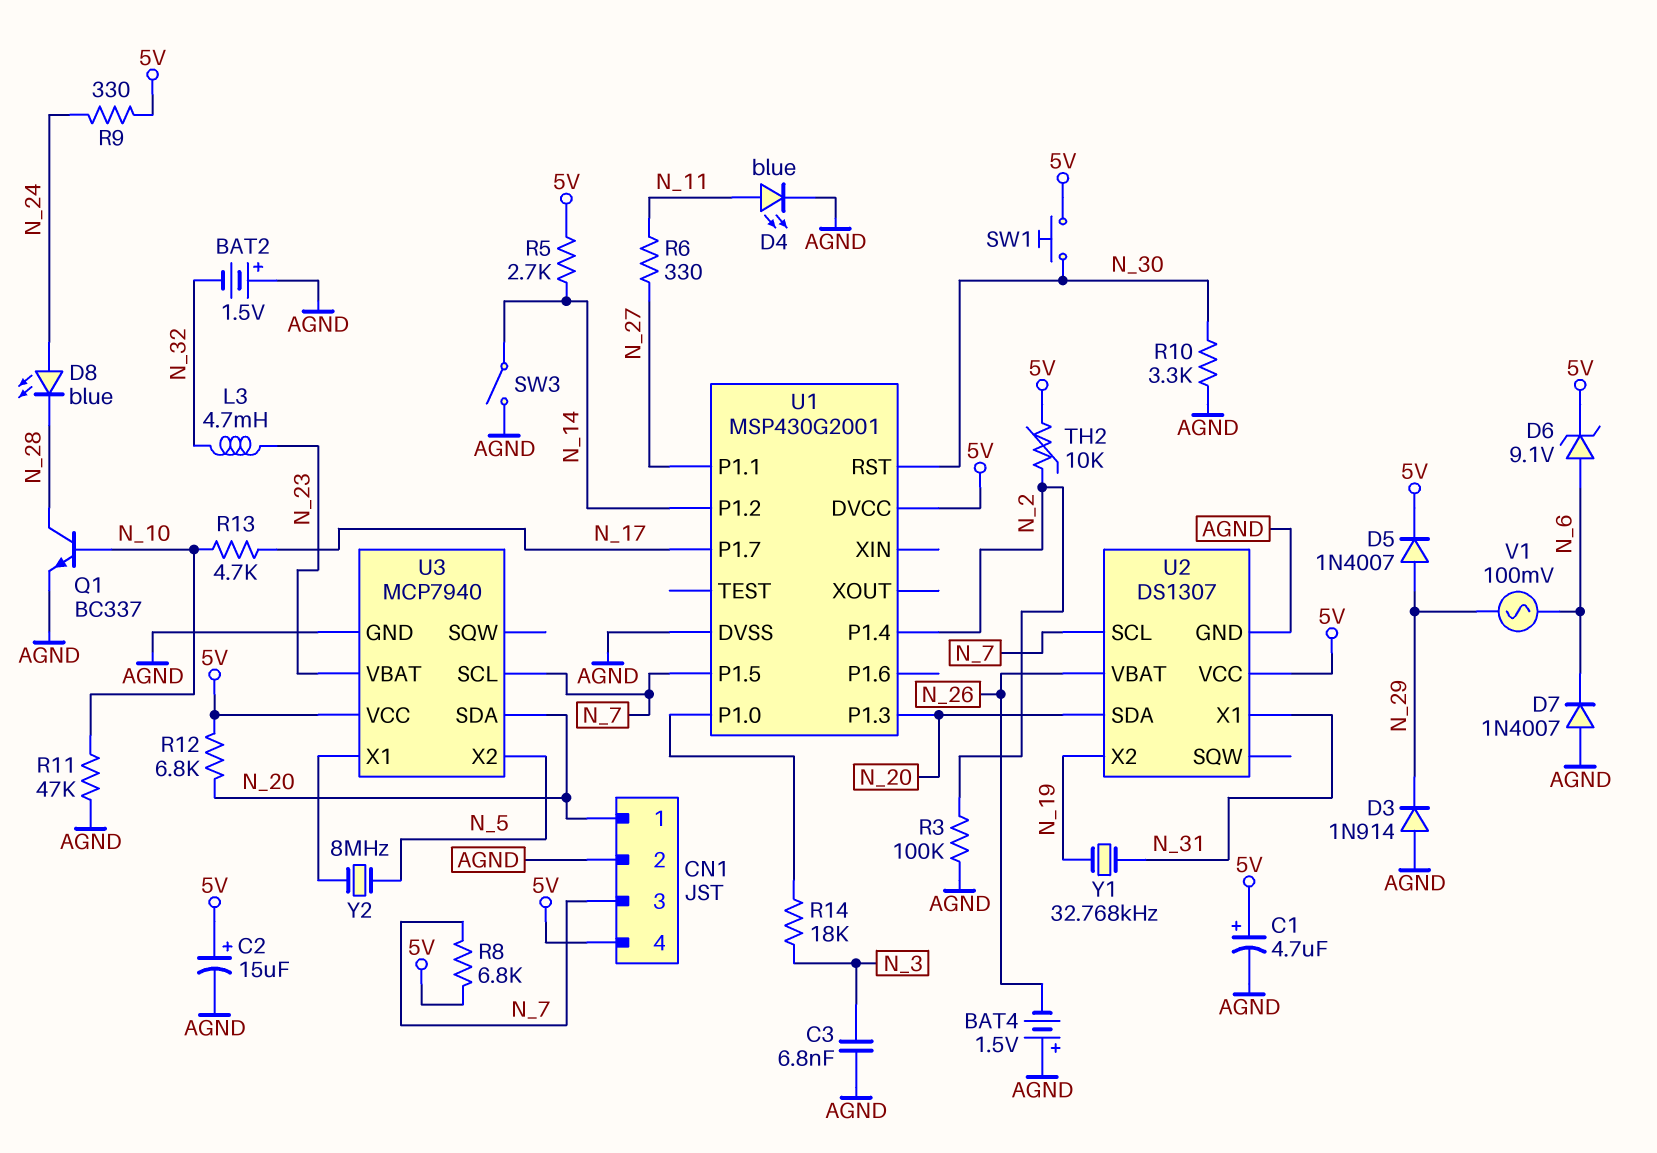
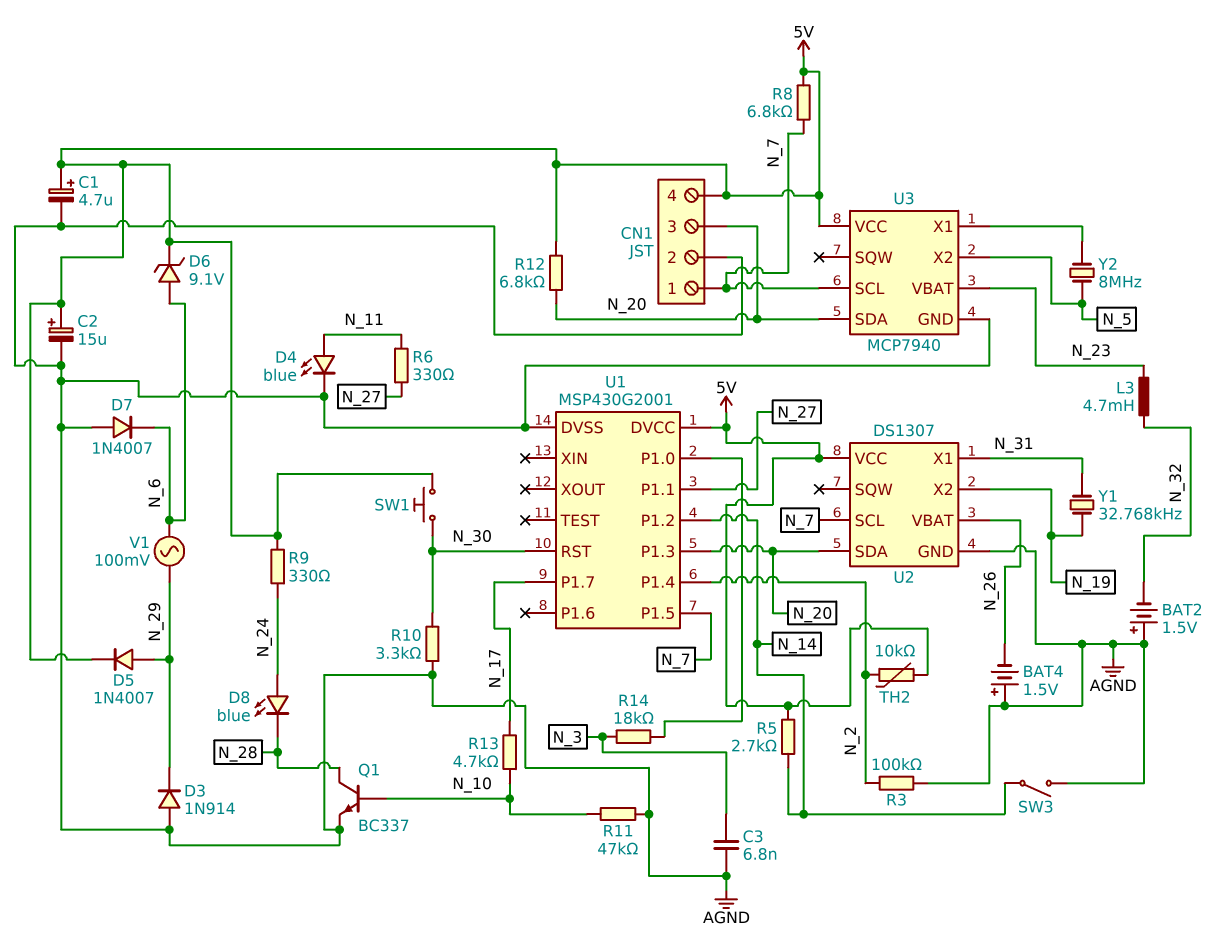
CN1 pin 1: N_20 -> N_7
CN1 pin 3: N_7 -> N_20

